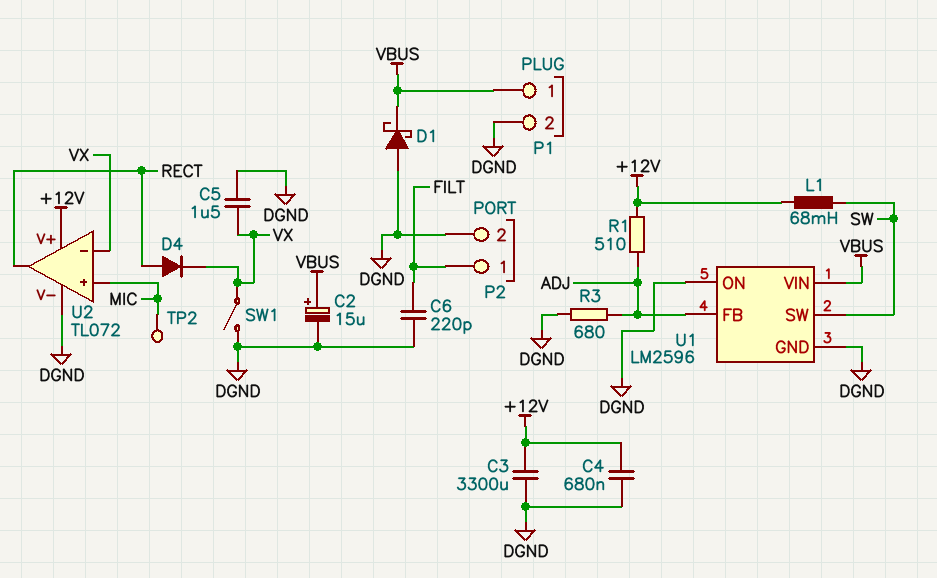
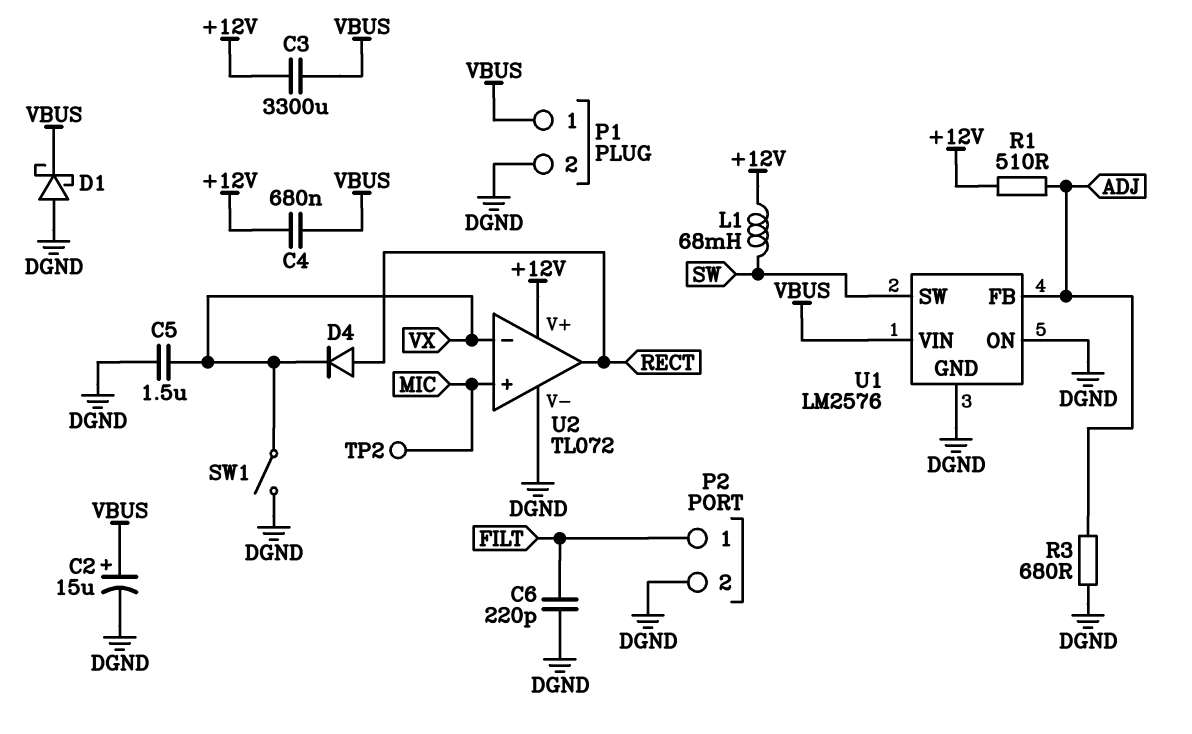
C3: 3300uF (+12V, DGND) -> 3300uF (+12V, VBUS)
C4: 680nF (+12V, DGND) -> 680nF (+12V, VBUS)
U1: LM2596 -> LM2576

